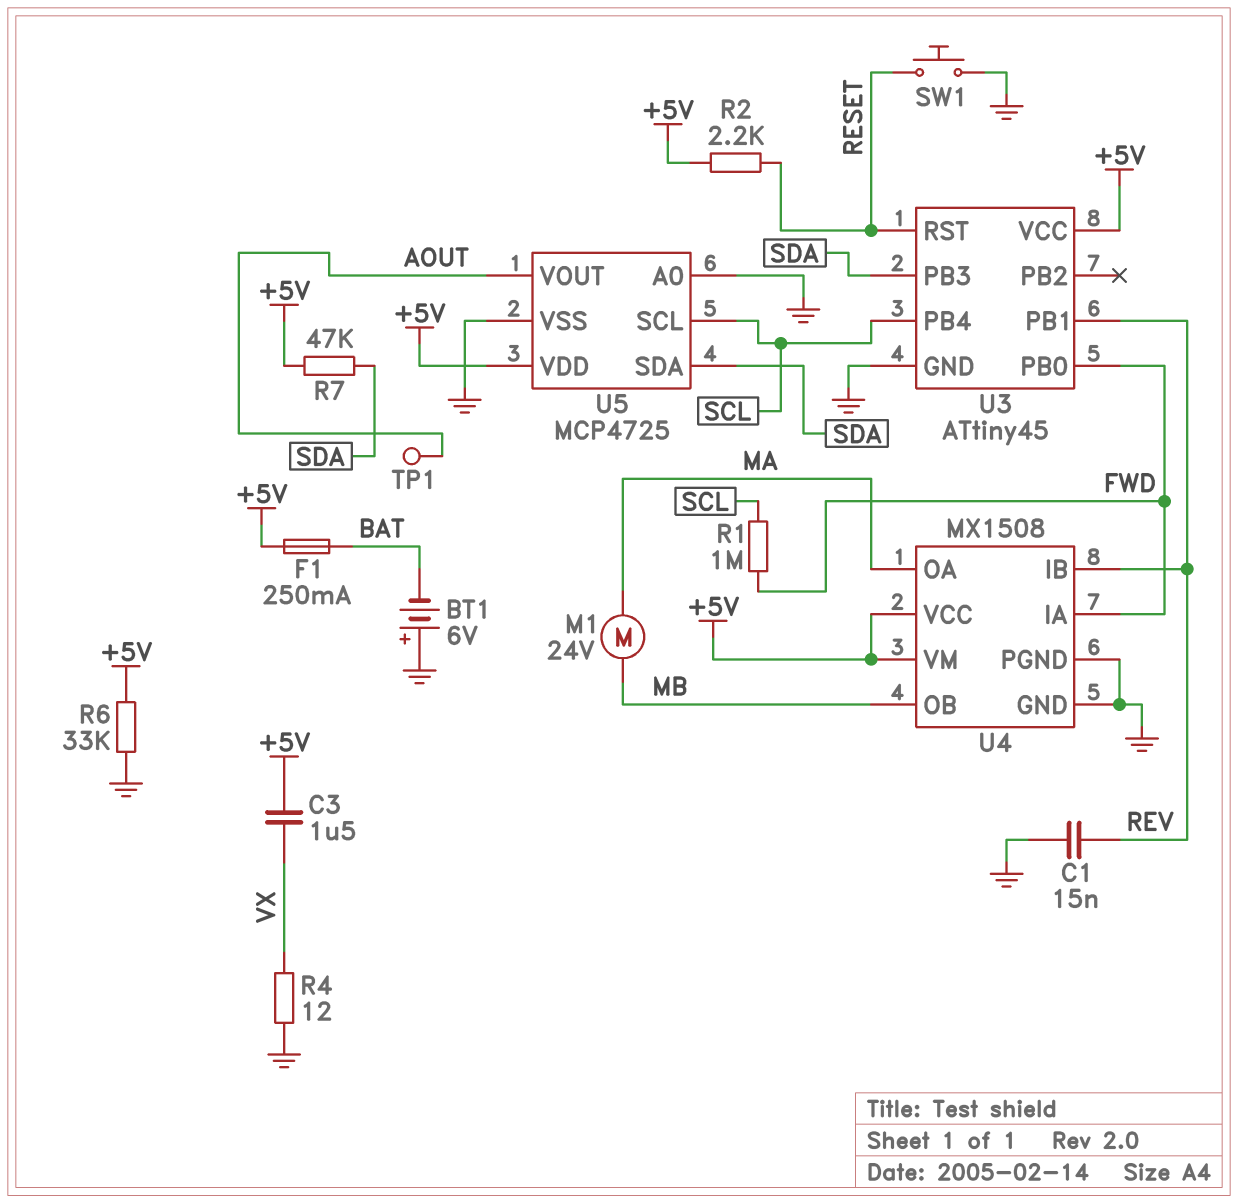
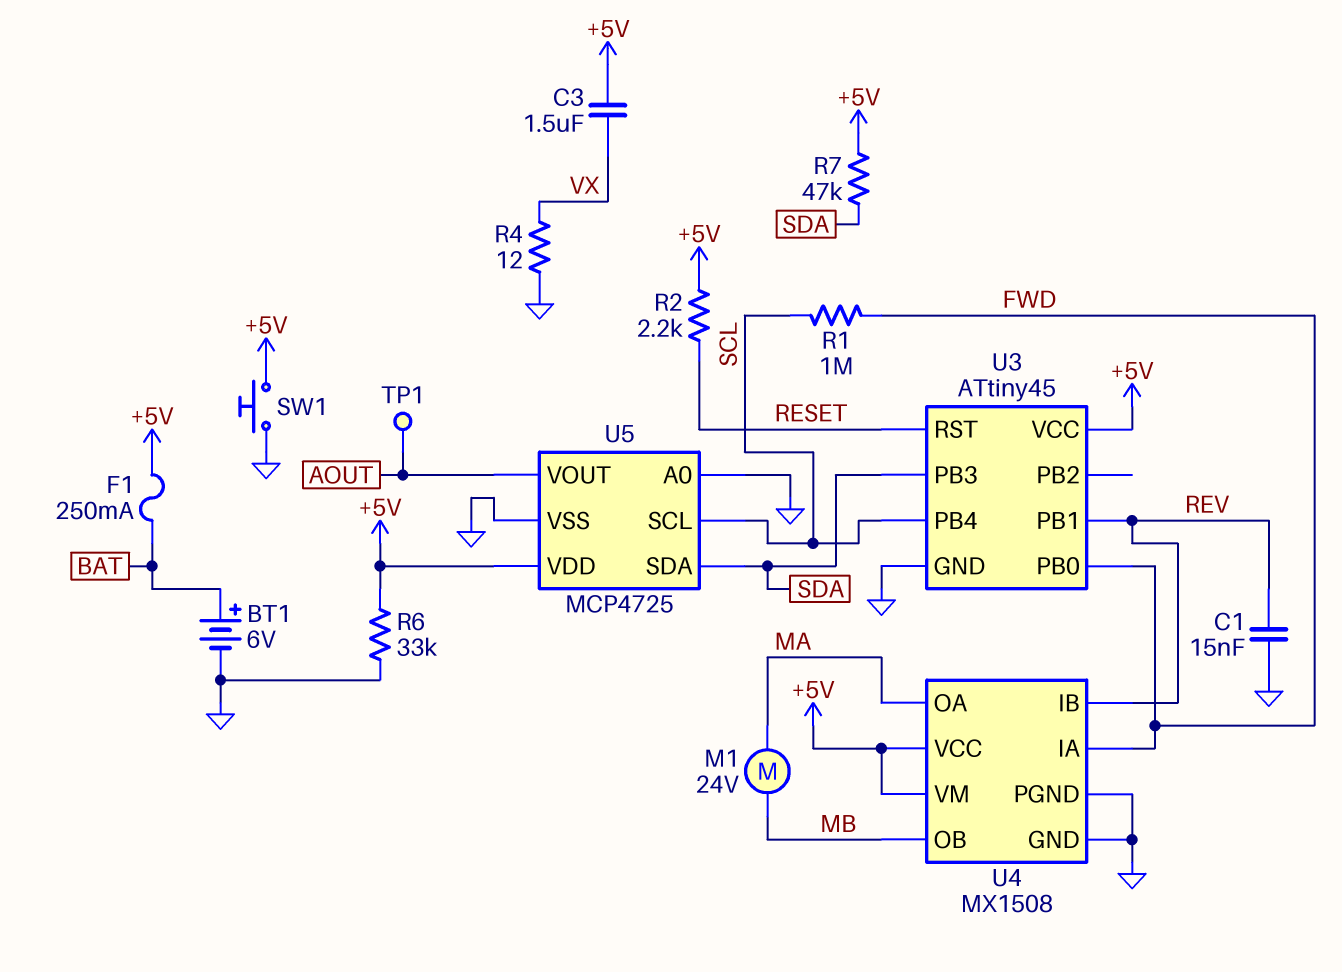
BT1: 6V (plus GND, minus BAT) -> 6V (plus BAT, minus GND)
SW1: button (GND, RESET) -> button (+5V, GND)

